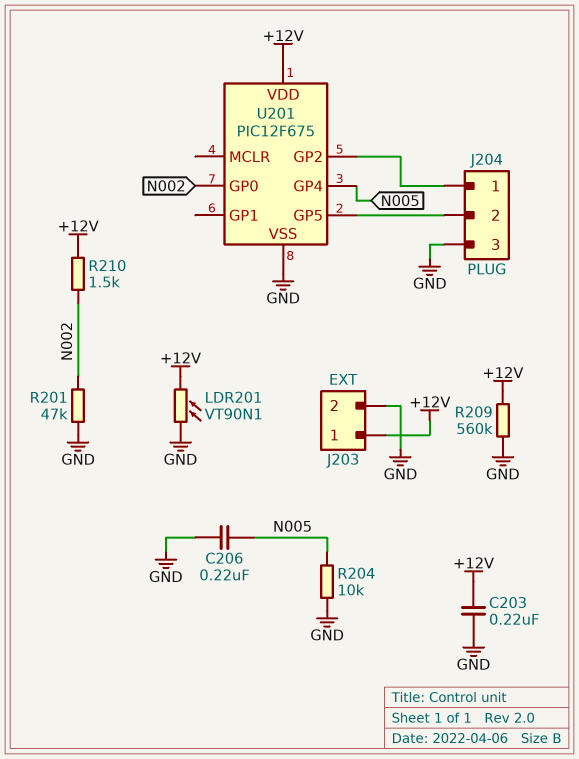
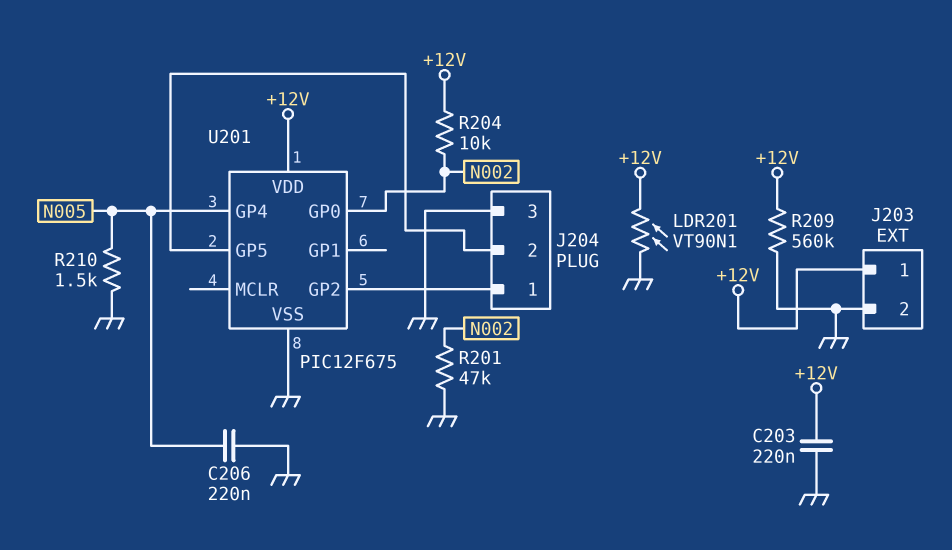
R204: 10k (GND, N005) -> 10k (+12V, N002)
R210: 1.5k (+12V, N002) -> 1.5k (GND, N005)

